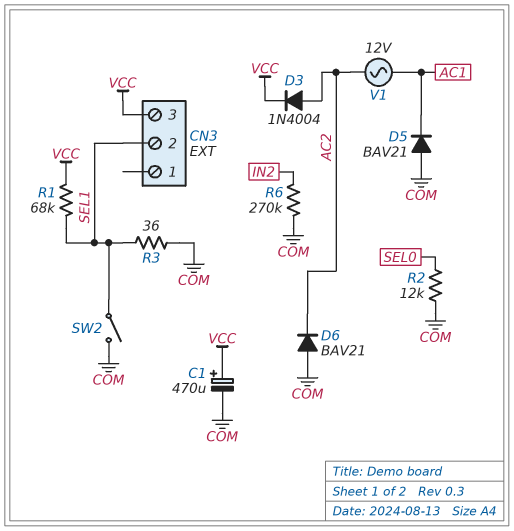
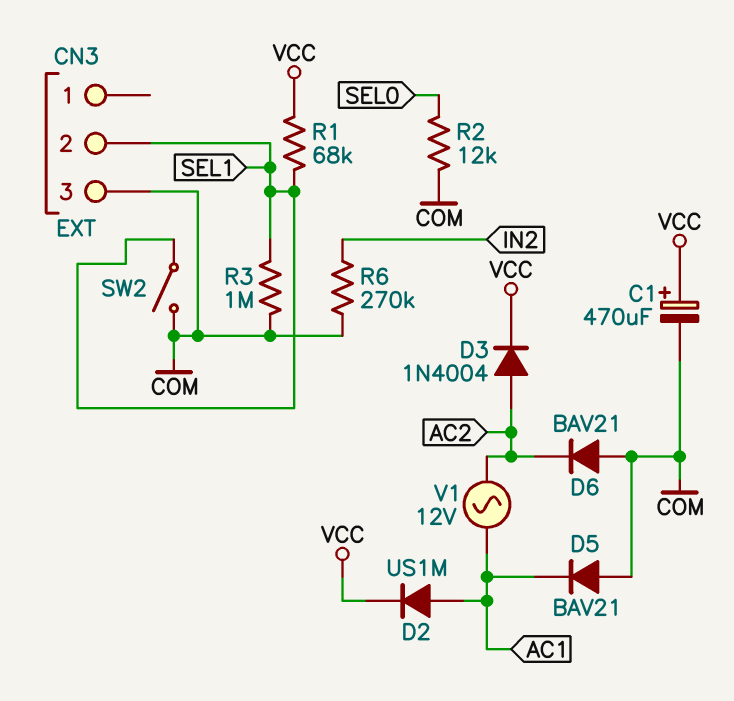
CN3 pin 3: VCC -> COM
D2: none -> diode US1M (A AC1, K VCC)
R3: 36 (COM, SEL1) -> 1M (COM, SEL1)

